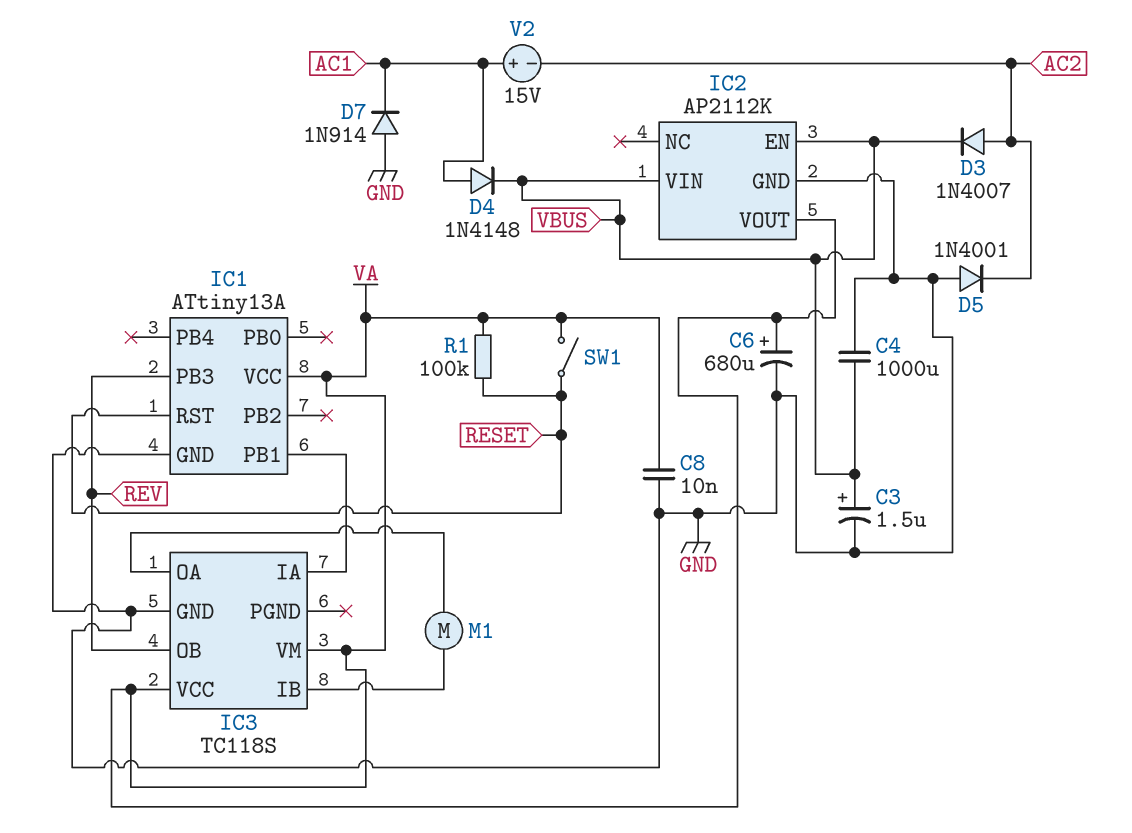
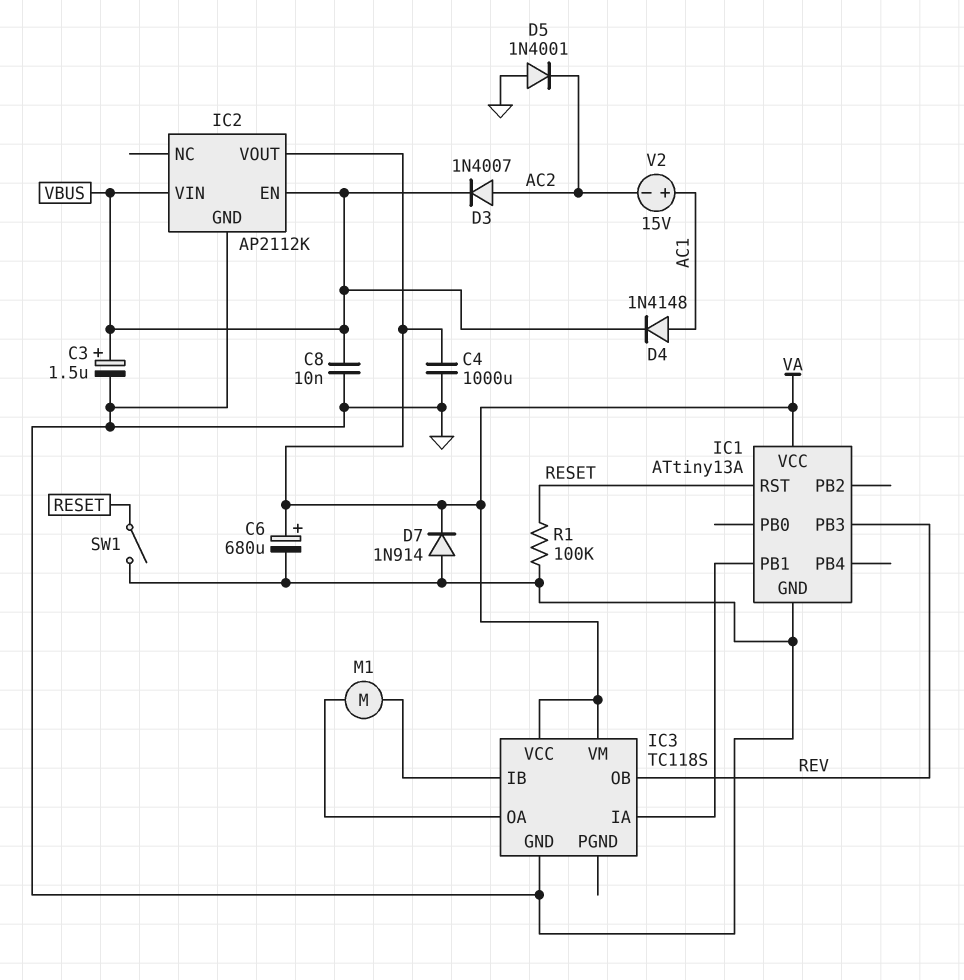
C4: 1000uF (GND, VBUS) -> 1000uF (GND, VA)
C8: 10nF (GND, VA) -> 10nF (GND, VBUS)
D7: diode 1N914 (A GND, K AC1) -> diode 1N914 (A GND, K VA)
R1: 100k (RESET, VA) -> 100k (GND, RESET)
SW1: switch (RESET, VA) -> switch (GND, RESET)

